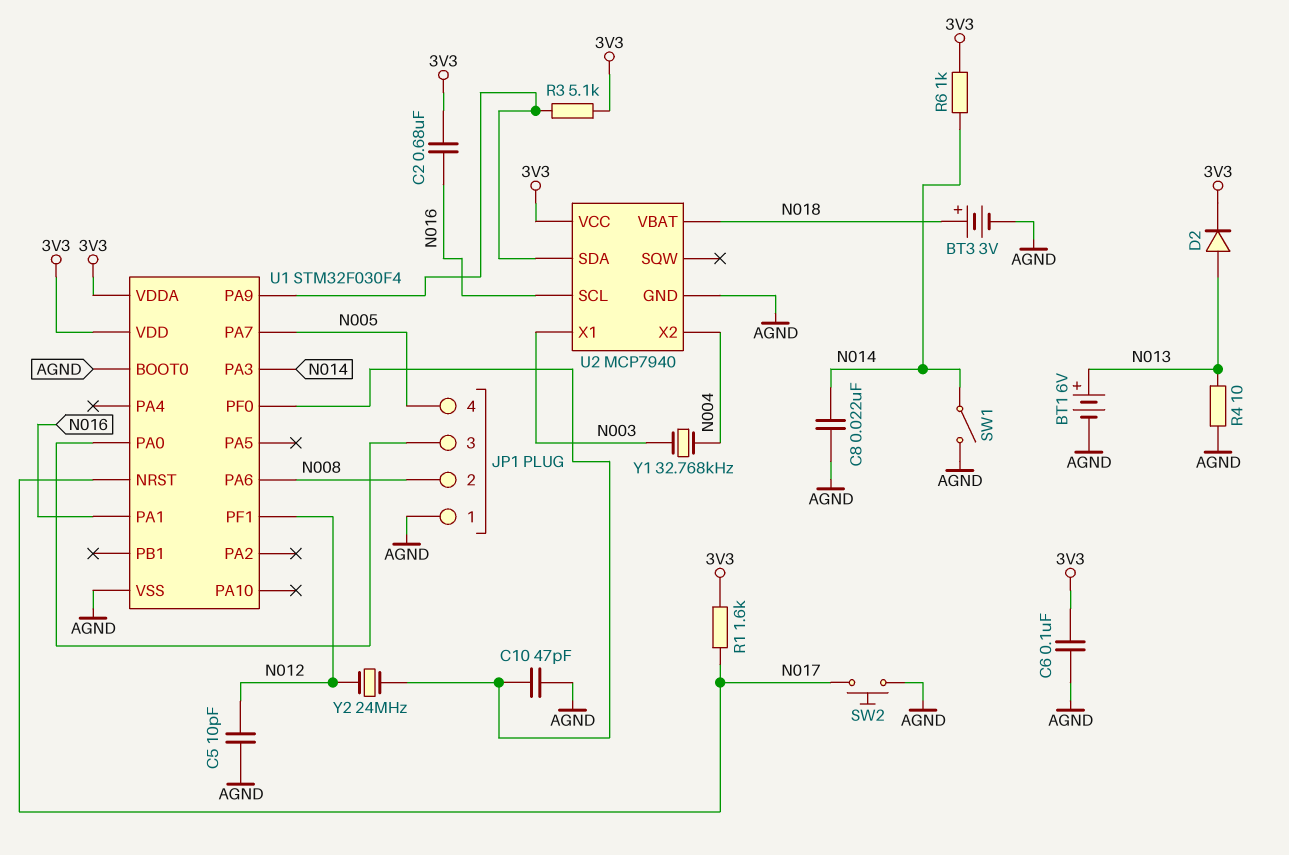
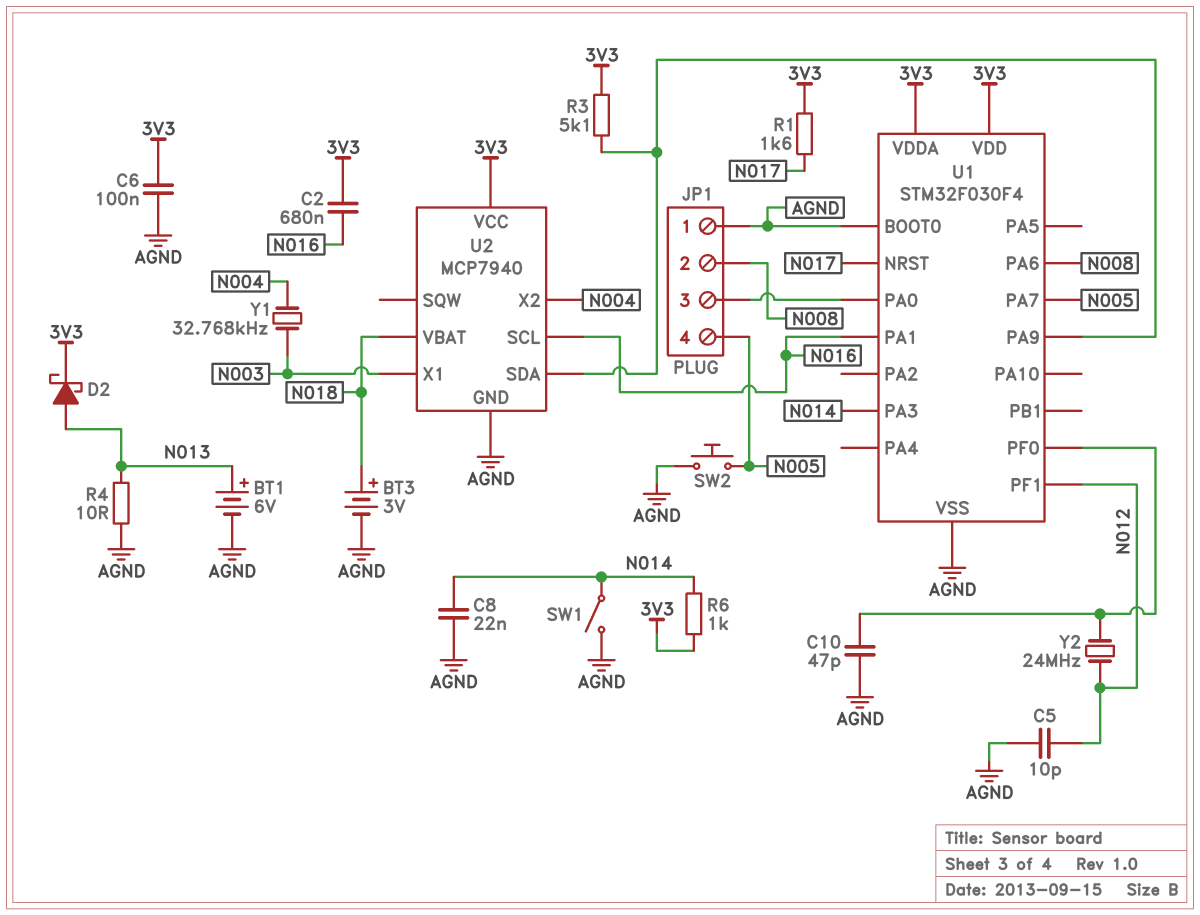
D2: diode (A N013, K 3V3) -> schottky (A N013, K 3V3)
SW2: button (AGND, N017) -> button (AGND, N005)

